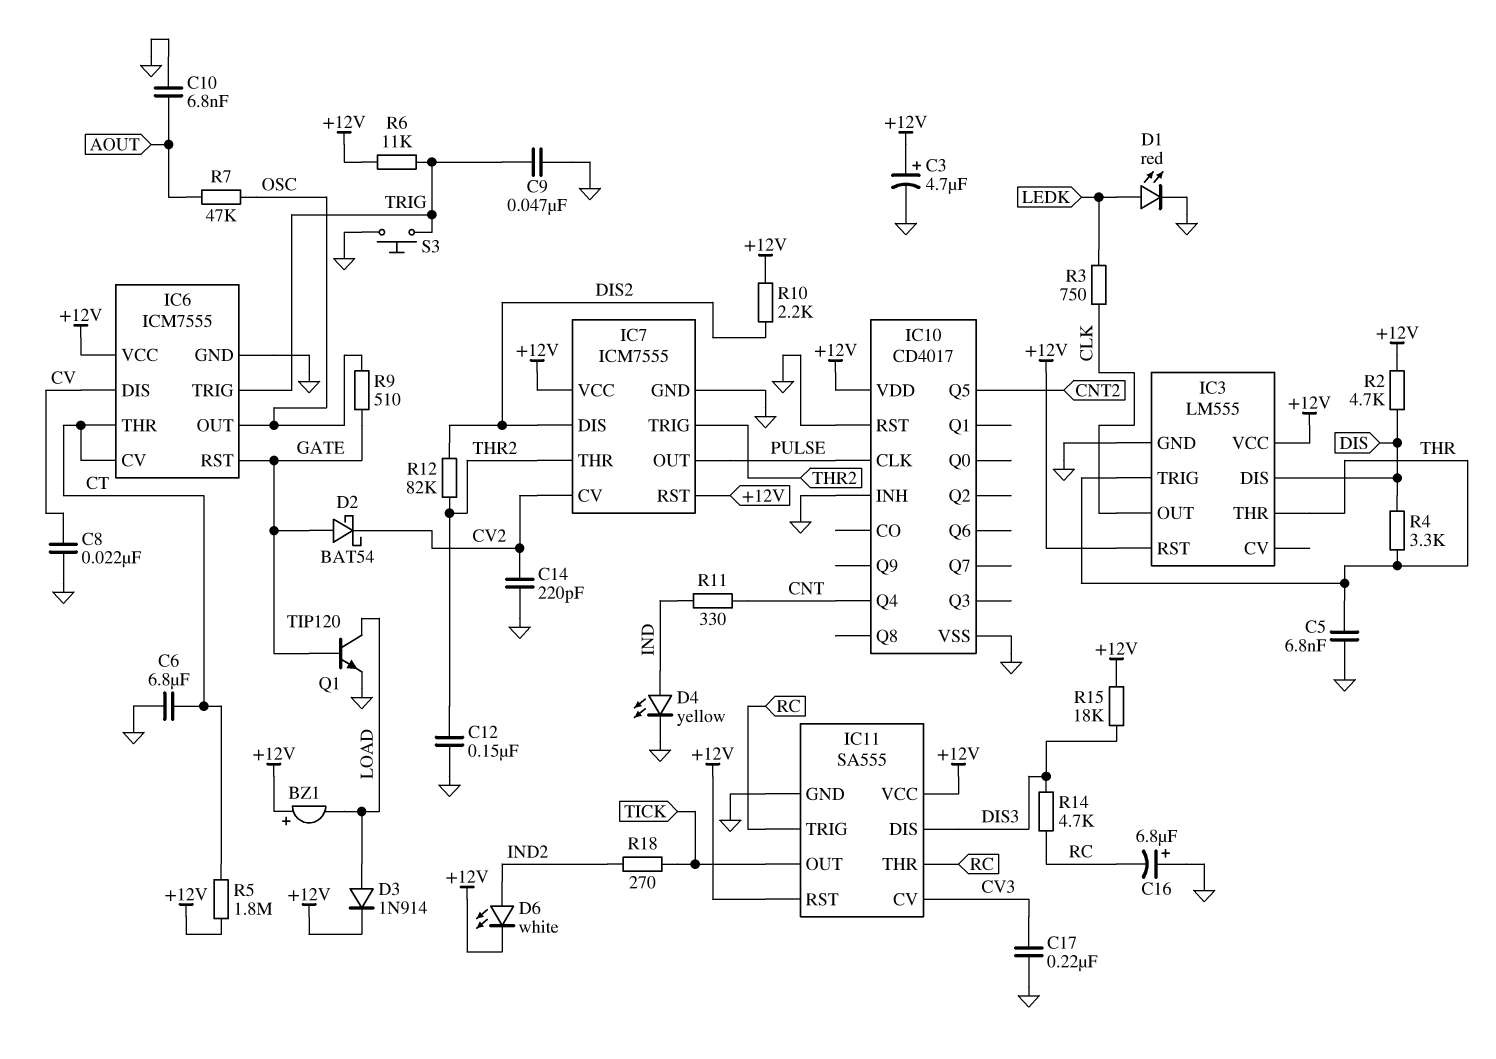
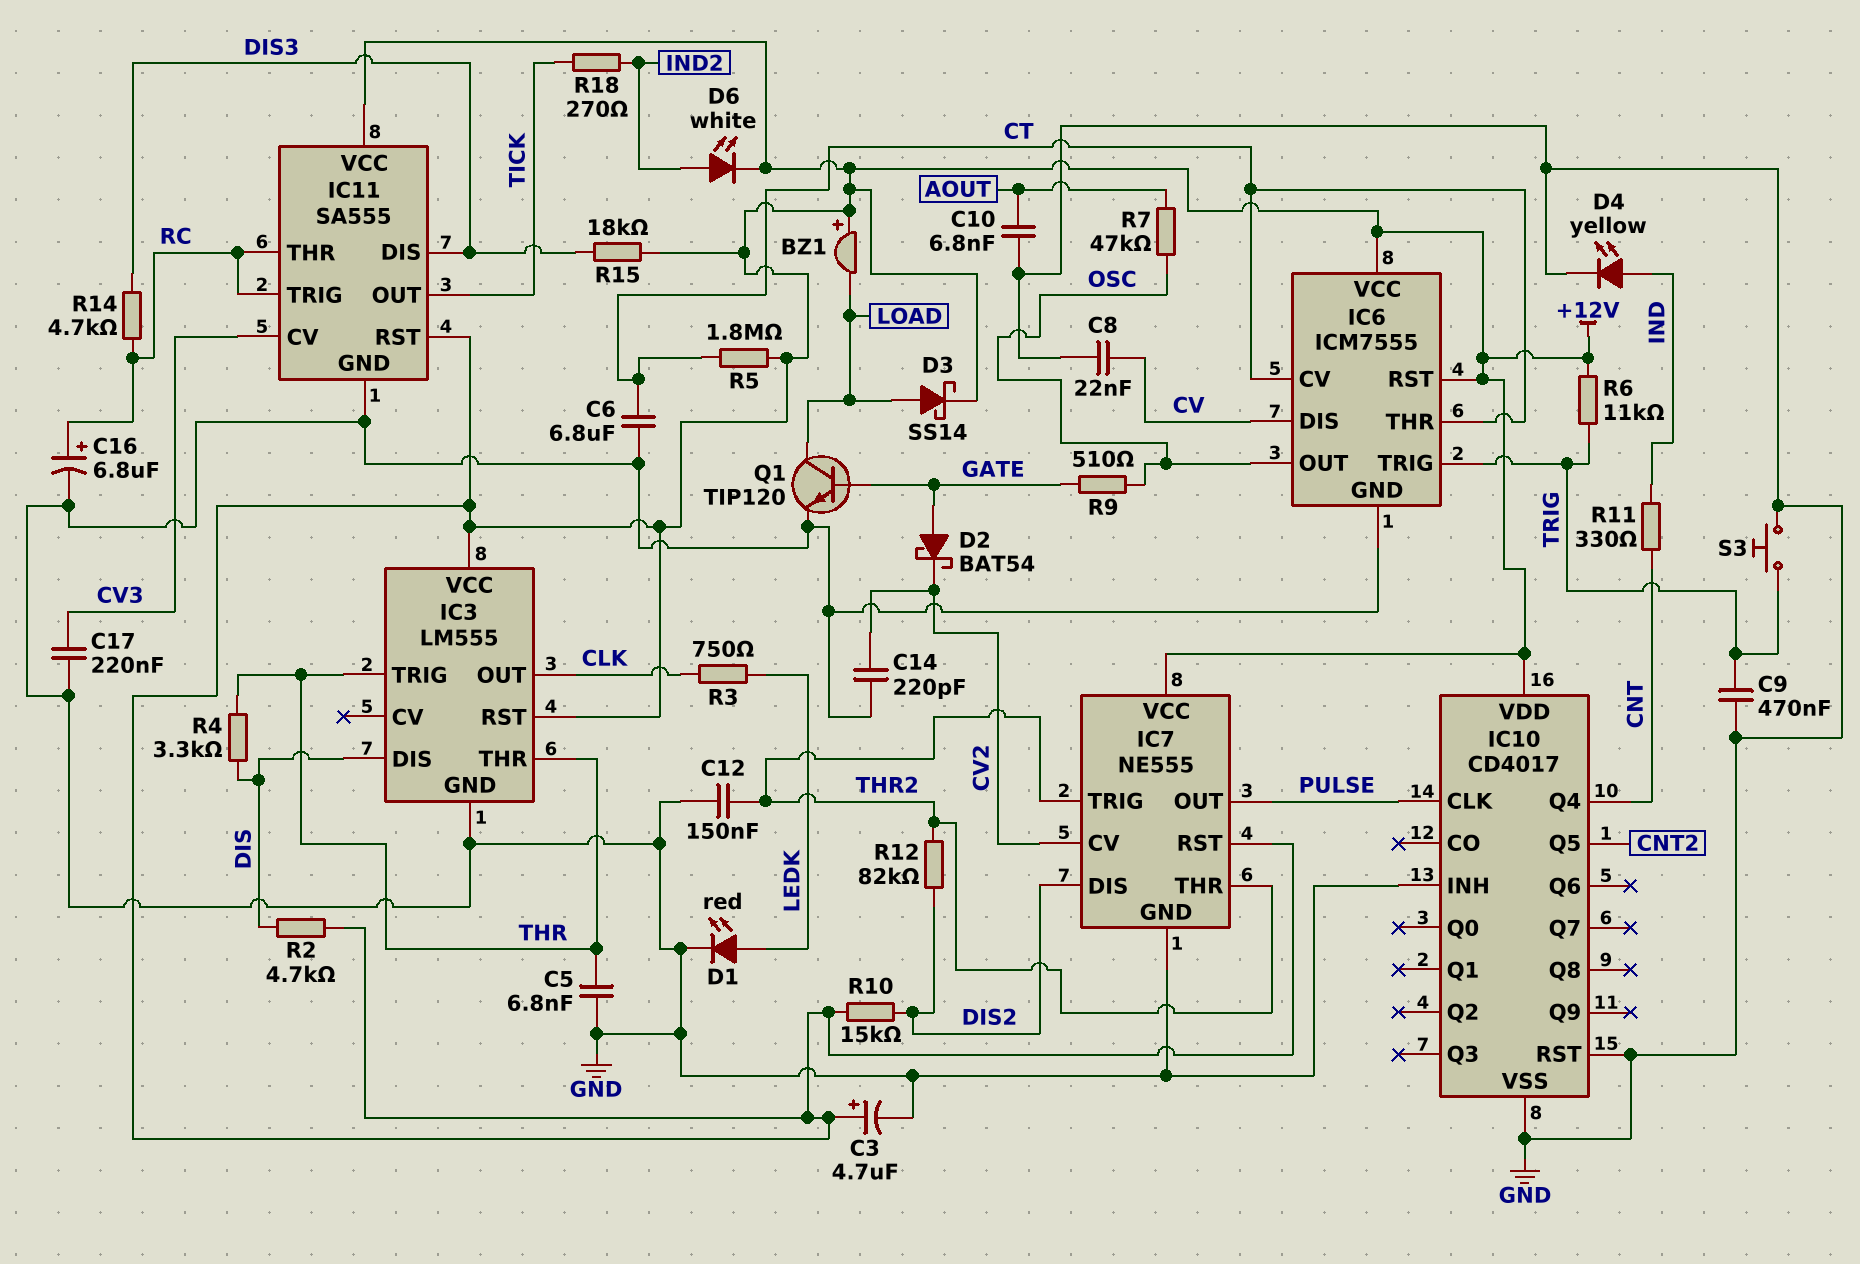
C9: 47nF (GND, TRIG) -> 470nF (GND, TRIG)
C16: 6.8uF (plus GND, minus RC) -> 6.8uF (plus RC, minus GND)
D3: diode 1N914 (A LOAD, K +12V) -> schottky SS14 (A LOAD, K +12V)
IC6 pin RST: GATE -> +12V
IC7: ICM7555 -> NE555
R10: 2.2k (+12V, DIS2) -> 15k (+12V, DIS2)

